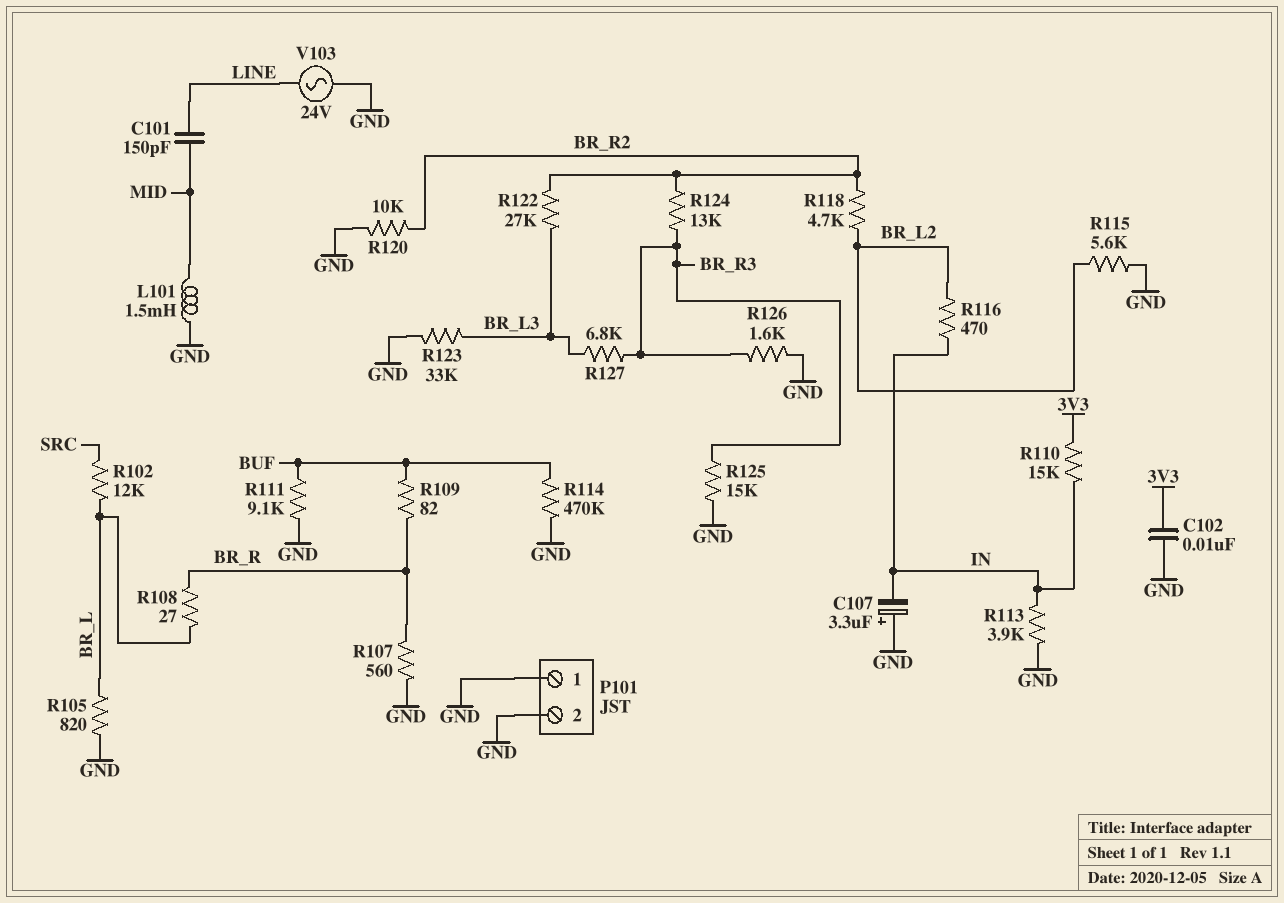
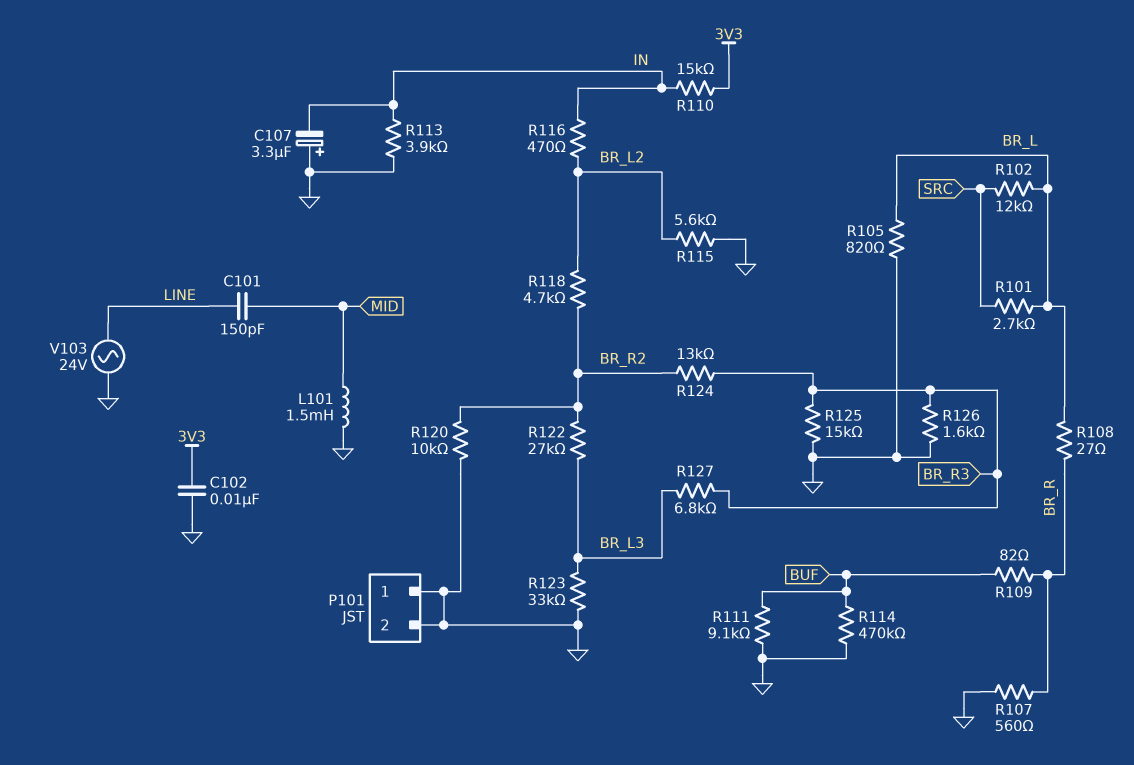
R101: none -> 2.7k (BR_L, SRC)

